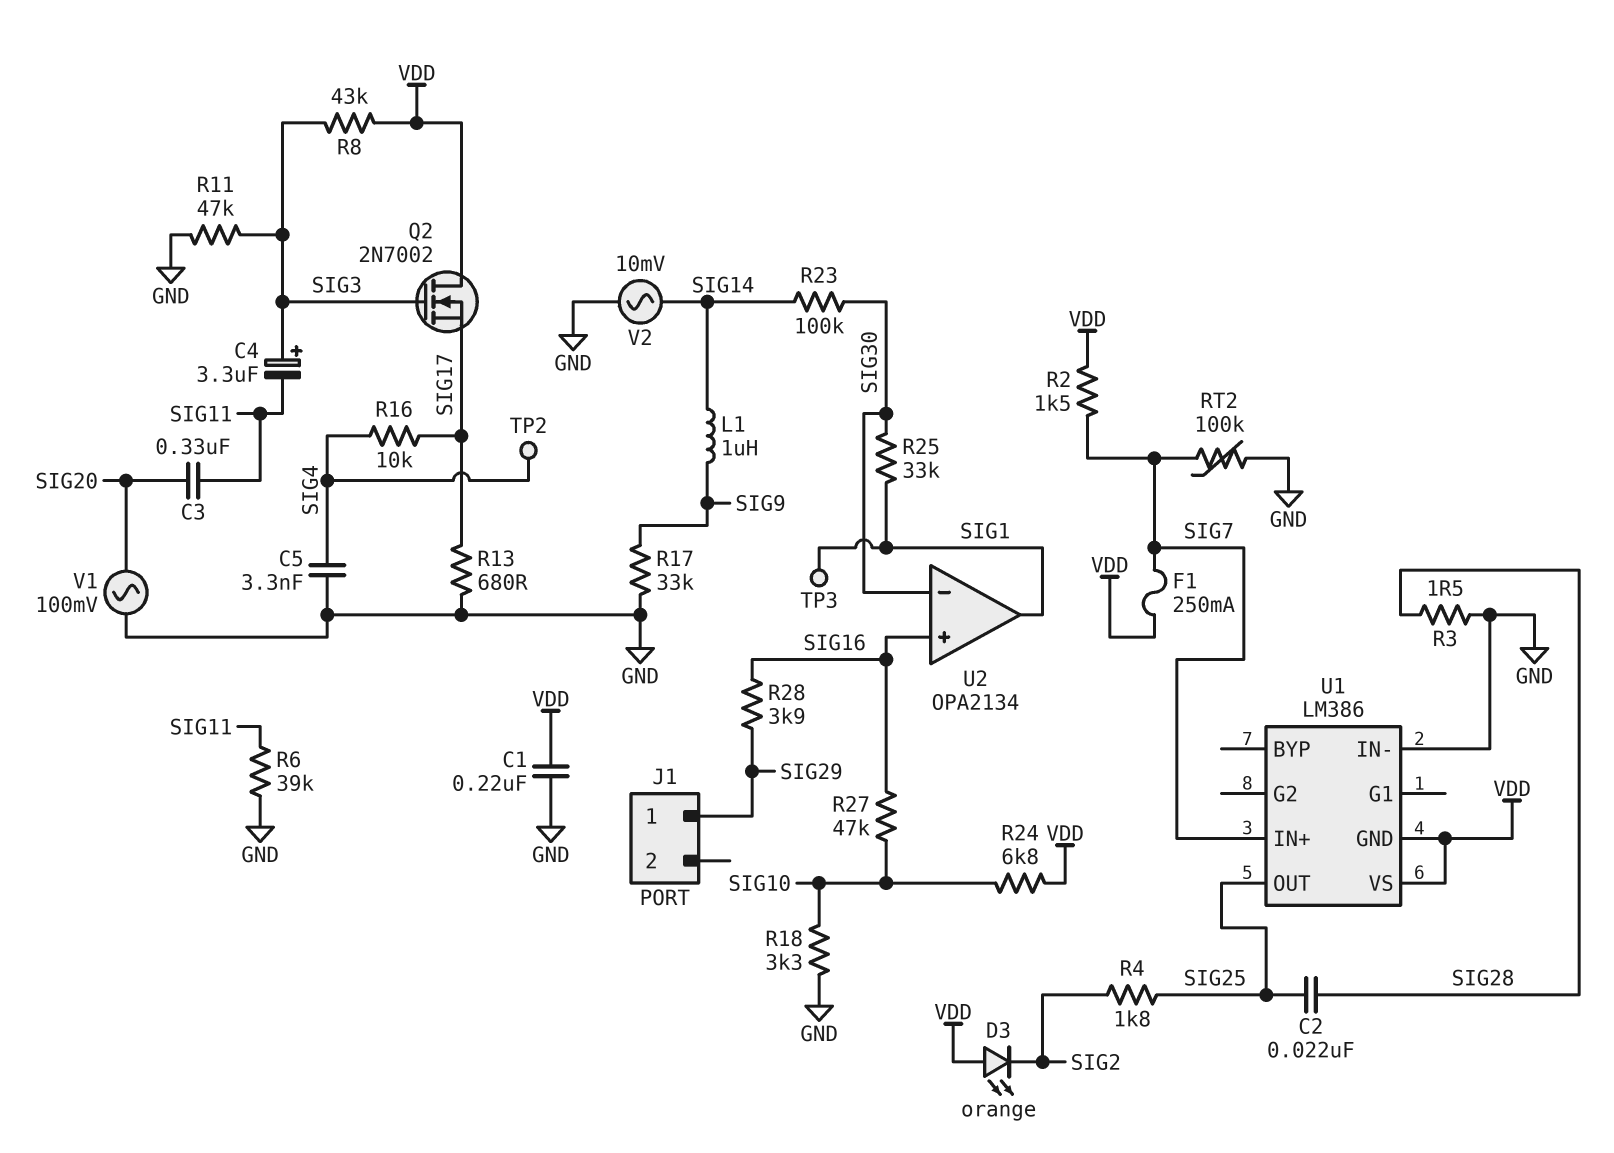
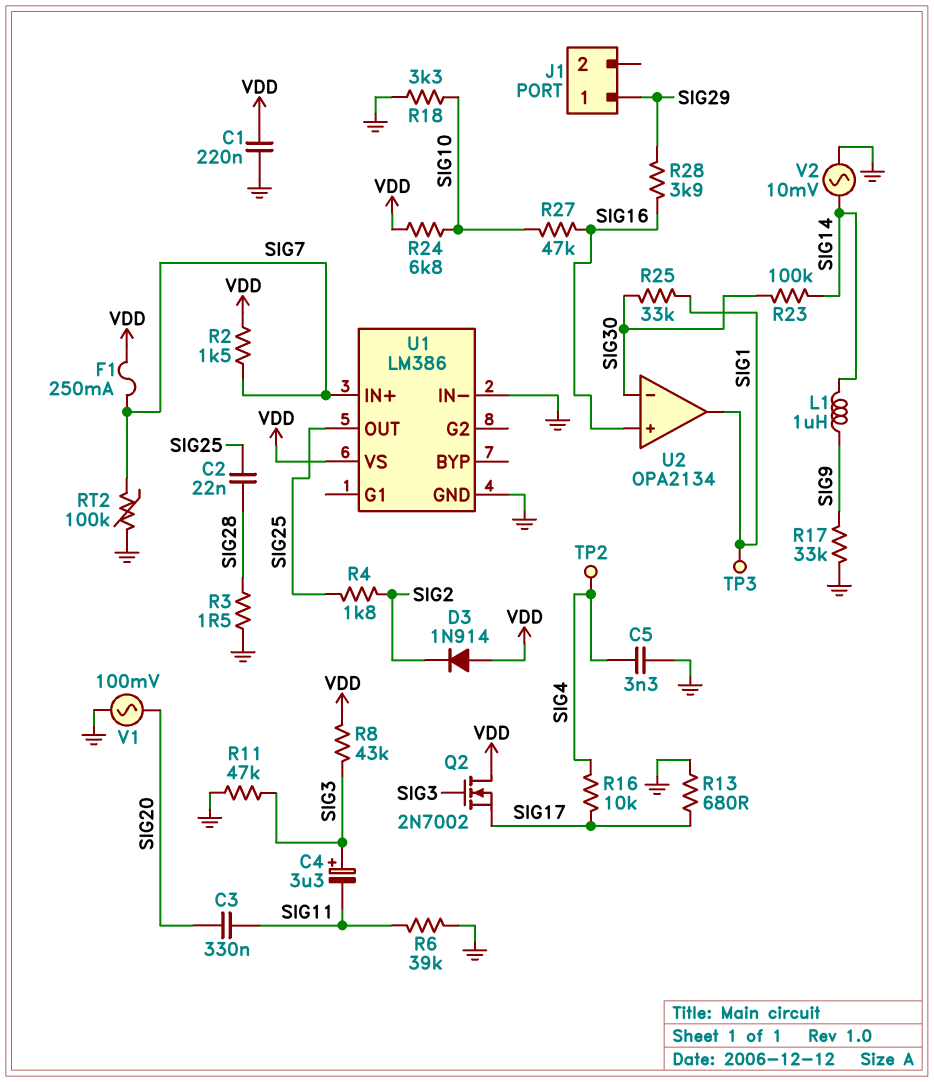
D3: LED orange (A VDD, K SIG2) -> diode 1N914 (A VDD, K SIG2)
U1 pin GND: VDD -> GND

